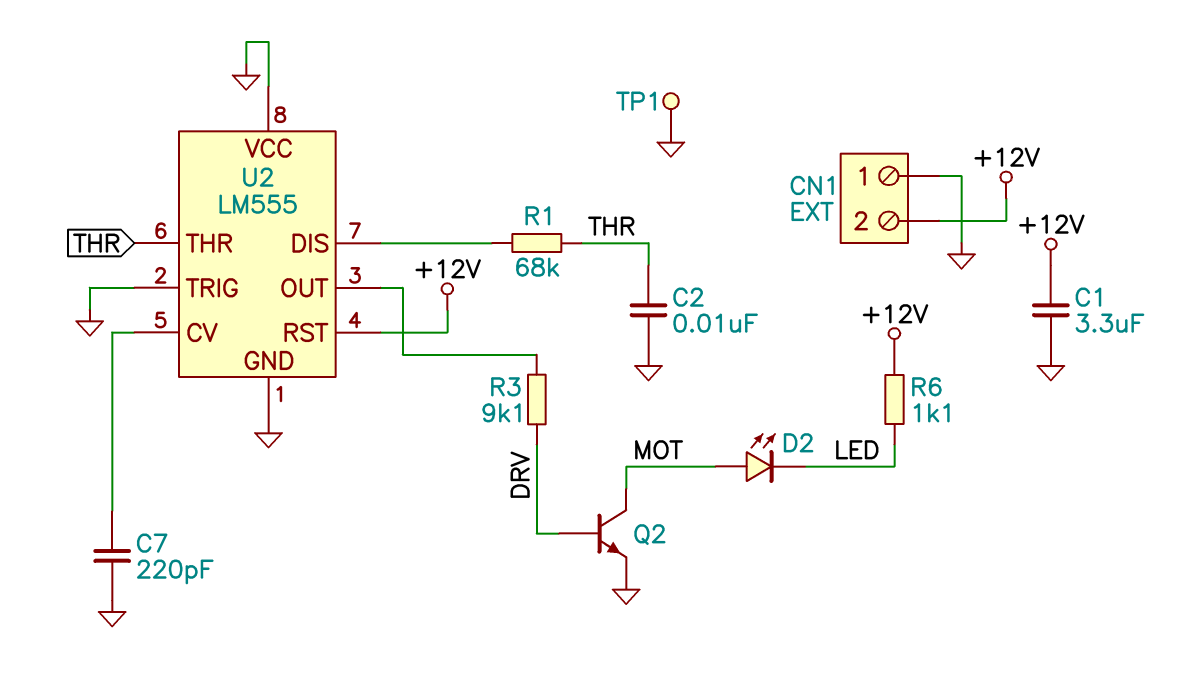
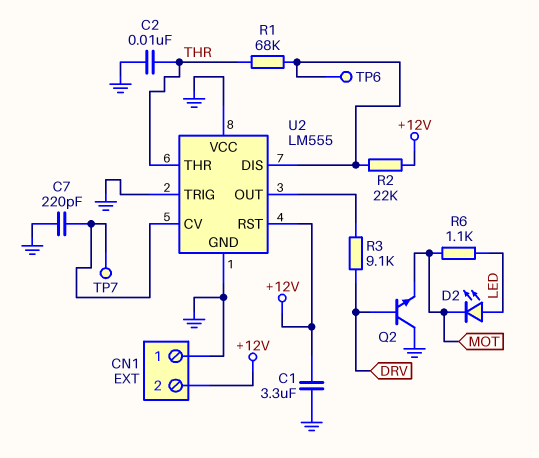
D2: LED (A MOT, K LED) -> LED (A LED, K MOT)
Q2: NPN (B DRV, C MOT, E GND) -> NPN (B DRV, C GND, E MOT)
R2: none -> 22k (+12V, U2/DIS)
R6: 1.1k (+12V, LED) -> 1.1k (LED, MOT)
TP1: test point (GND) -> none
TP6: none -> test point (U2/DIS)
TP7: none -> test point (U2/CV)

